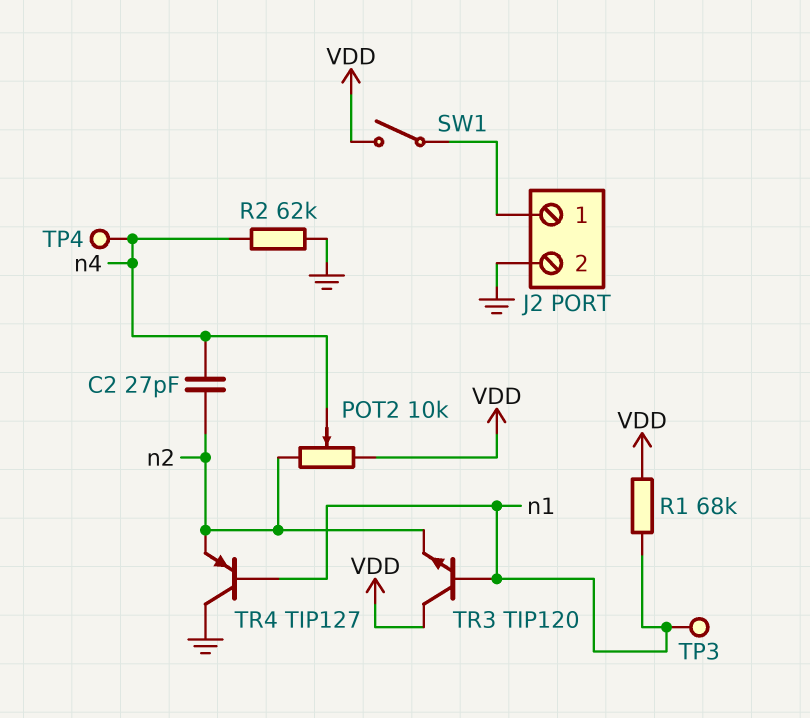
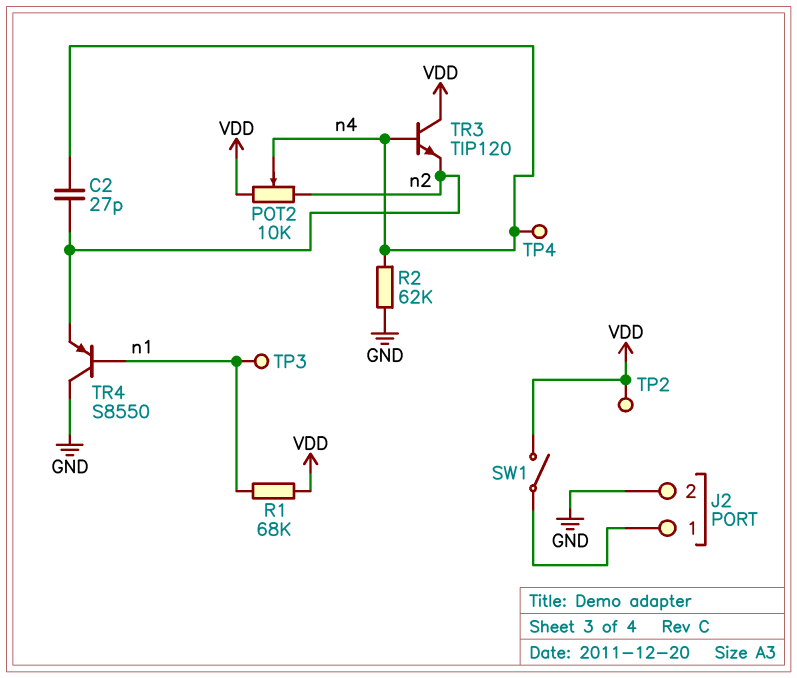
TP2: none -> test point (VDD)
TR3: NPN TIP120 (B n1, C VDD, E n2) -> NPN TIP120 (B n4, C VDD, E n2)
TR4: PNP TIP127 (B n1, C GND, E n2) -> PNP S8550 (B n1, C GND, E n2)

